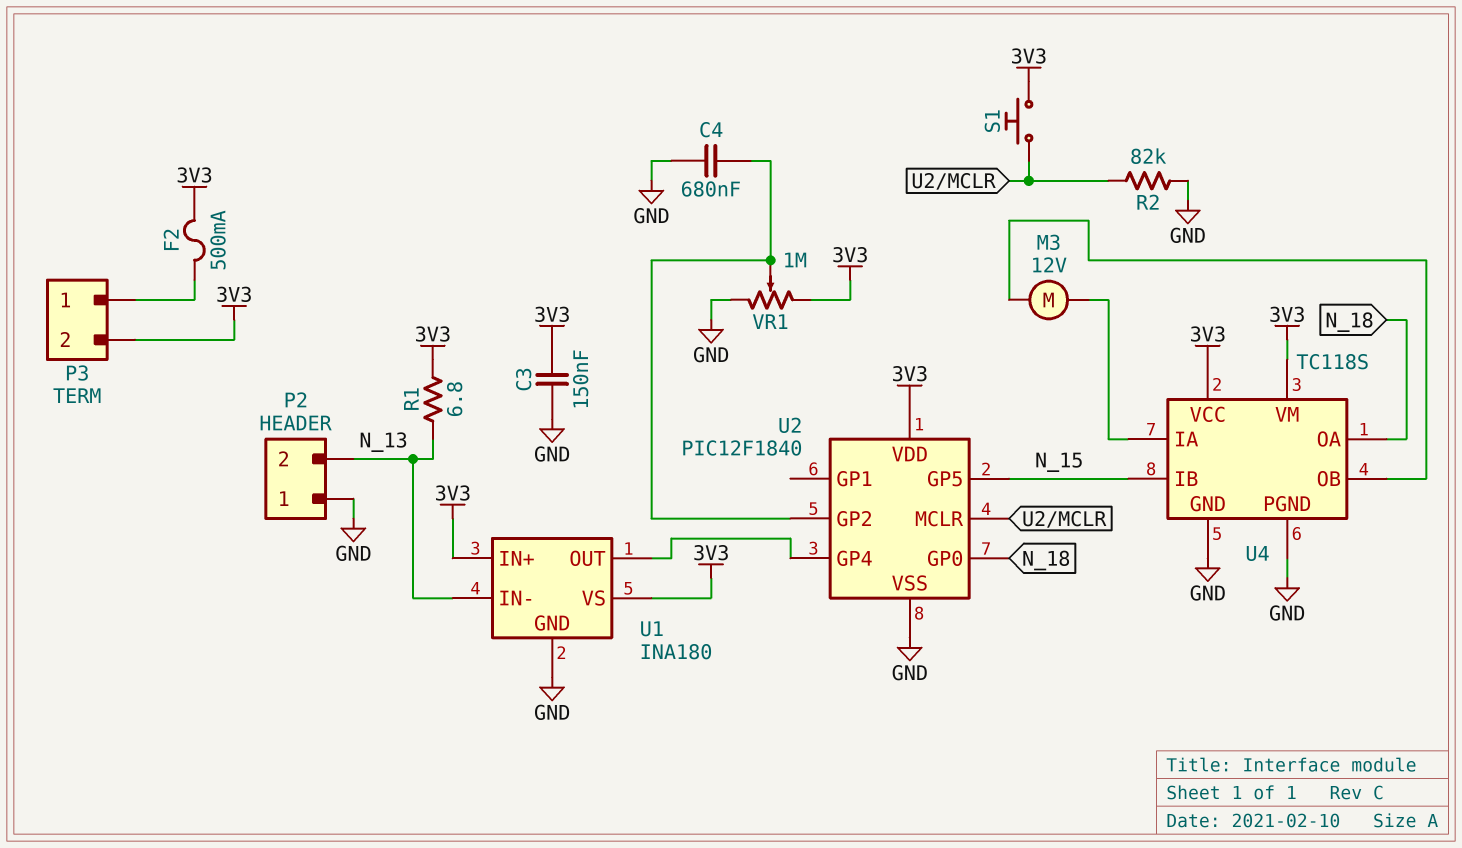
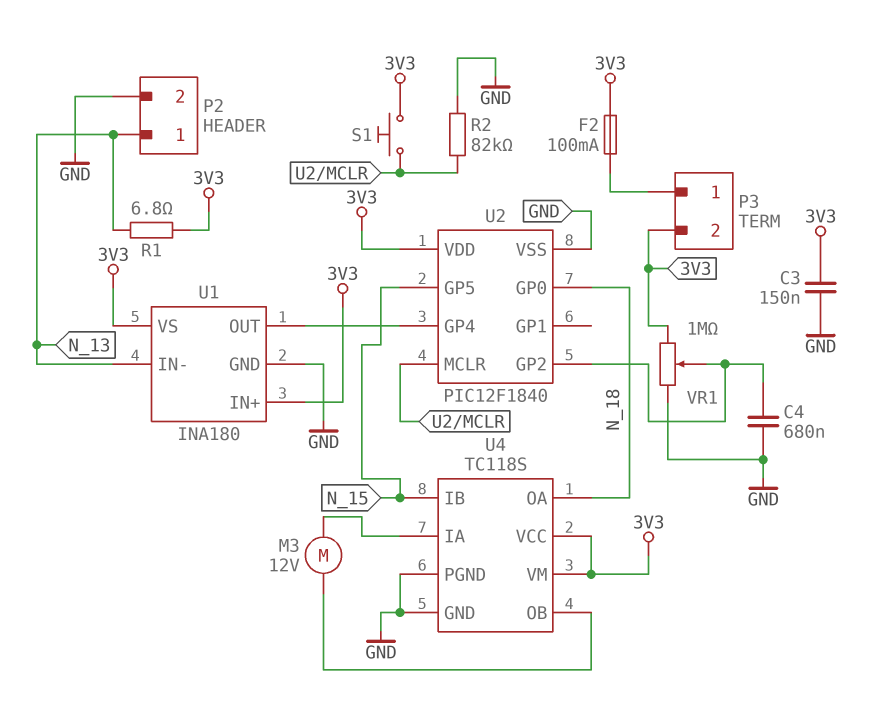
F2: 500mA (3V3, P3/1) -> 100mA (3V3, P3/1)
P2 pin 1: GND -> N_13
P2 pin 2: N_13 -> GND

